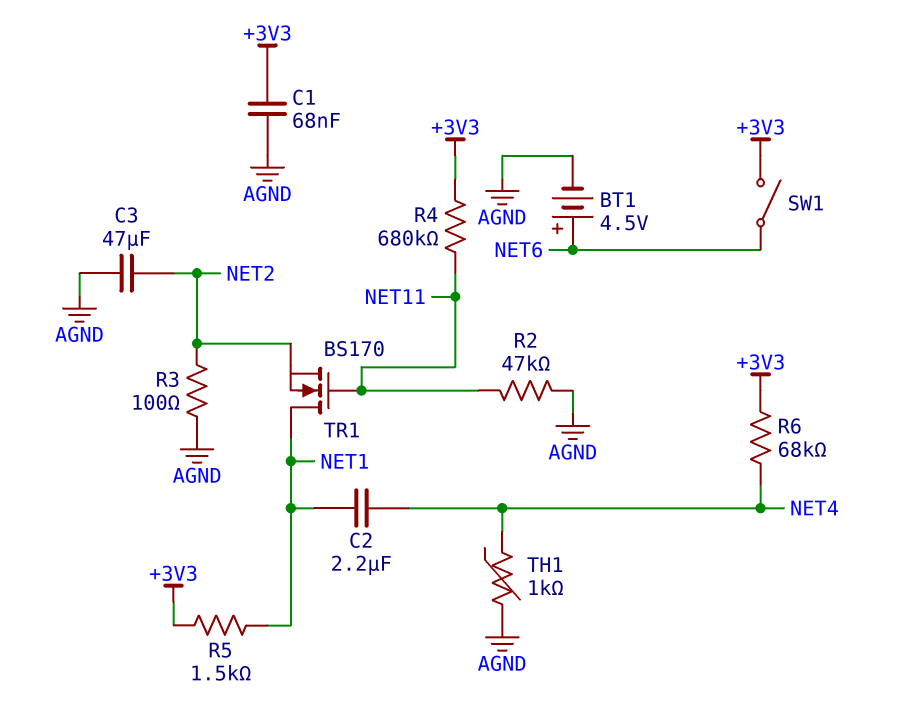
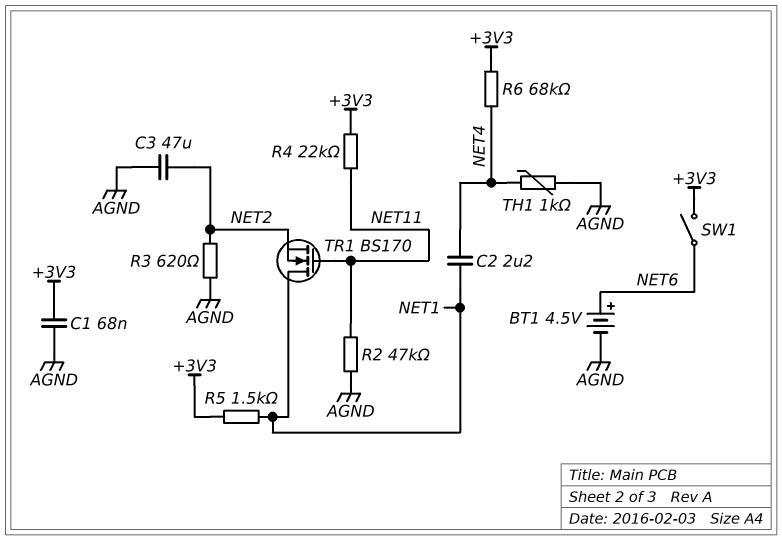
R3: 100 (AGND, NET2) -> 620 (AGND, NET2)
R4: 680k (+3V3, NET11) -> 22k (+3V3, NET11)

